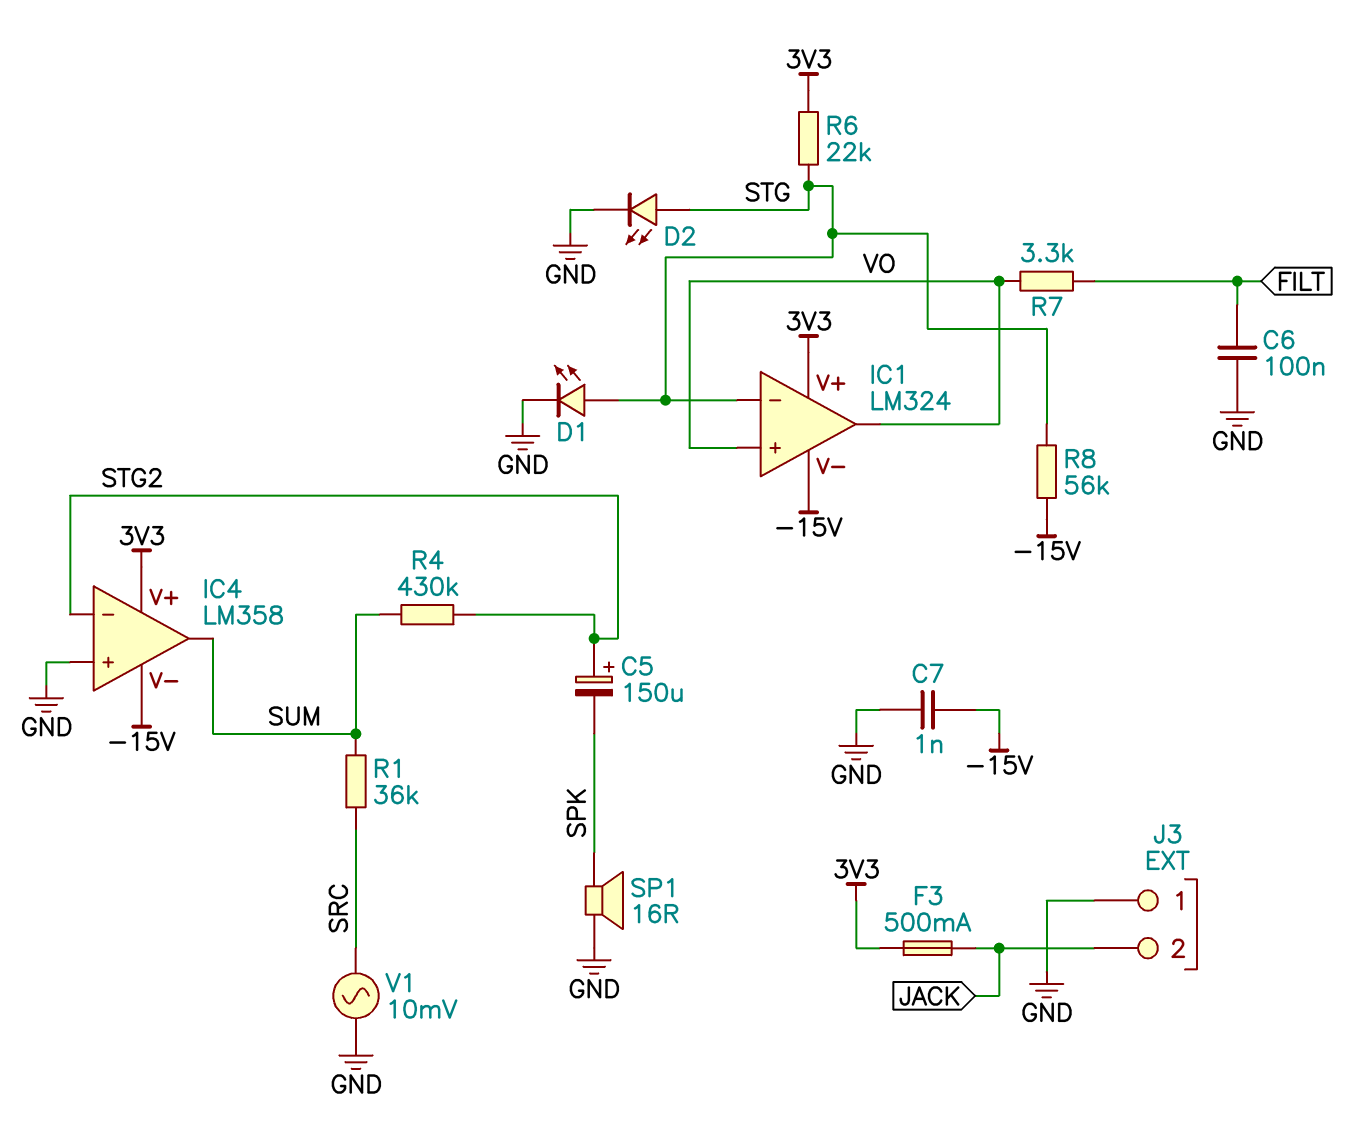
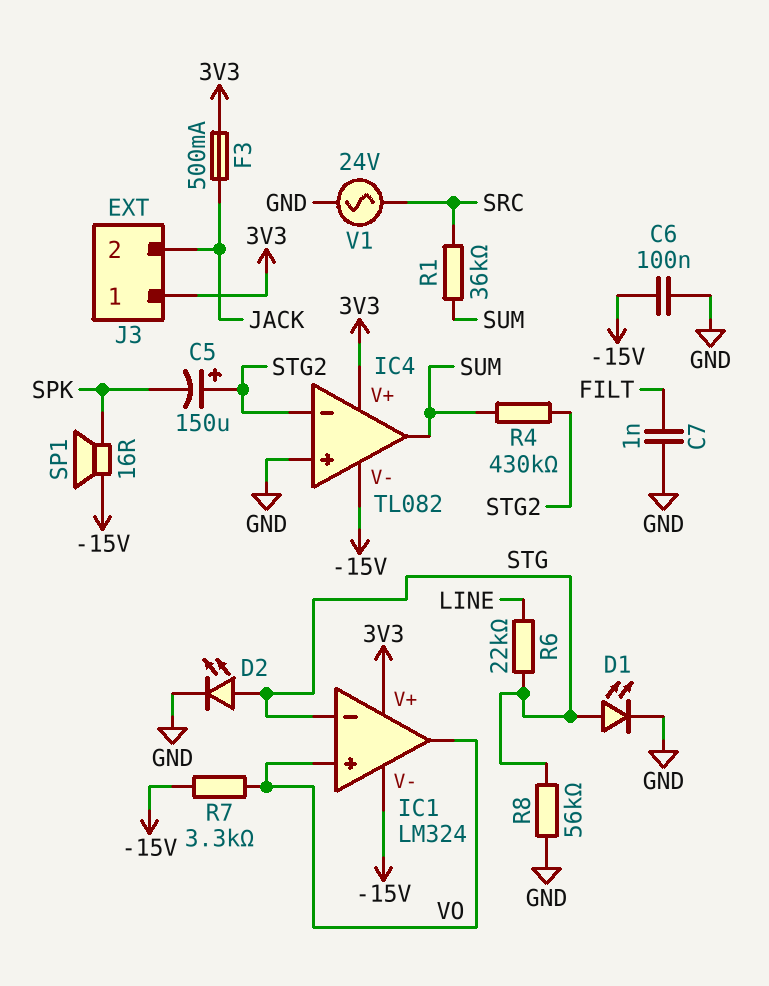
C6: 100nF (FILT, GND) -> 100nF (-15V, GND)
C7: 1nF (-15V, GND) -> 1nF (FILT, GND)
IC4: LM358 -> TL082
J3 pin 1: GND -> 3V3
R6: 22k (3V3, STG) -> 22k (LINE, STG)
R7: 3.3k (FILT, VO) -> 3.3k (-15V, VO)
R8: 56k (-15V, STG) -> 56k (GND, STG)
SP1: speaker 16R (GND, SPK) -> speaker 16R (-15V, SPK)
V1: AC 10mV (GND, SRC) -> AC 24V (GND, SRC)

